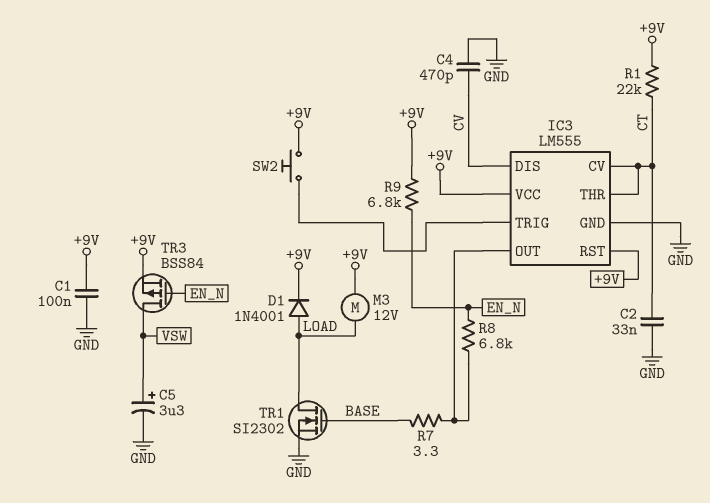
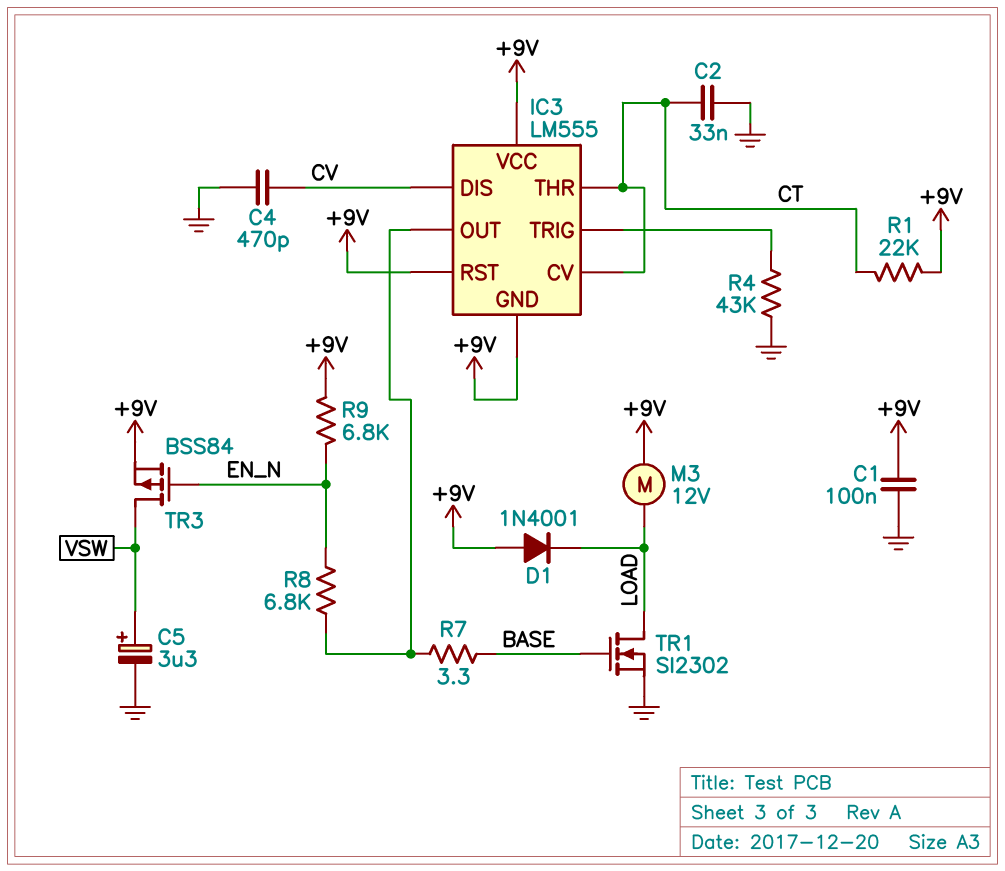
D1: diode 1N4001 (A LOAD, K +9V) -> diode 1N4001 (A +9V, K LOAD)
IC3 pin GND: GND -> +9V
R4: none -> 43k (GND, IC3/TRIG)
SW2: button (+9V, IC3/TRIG) -> none

